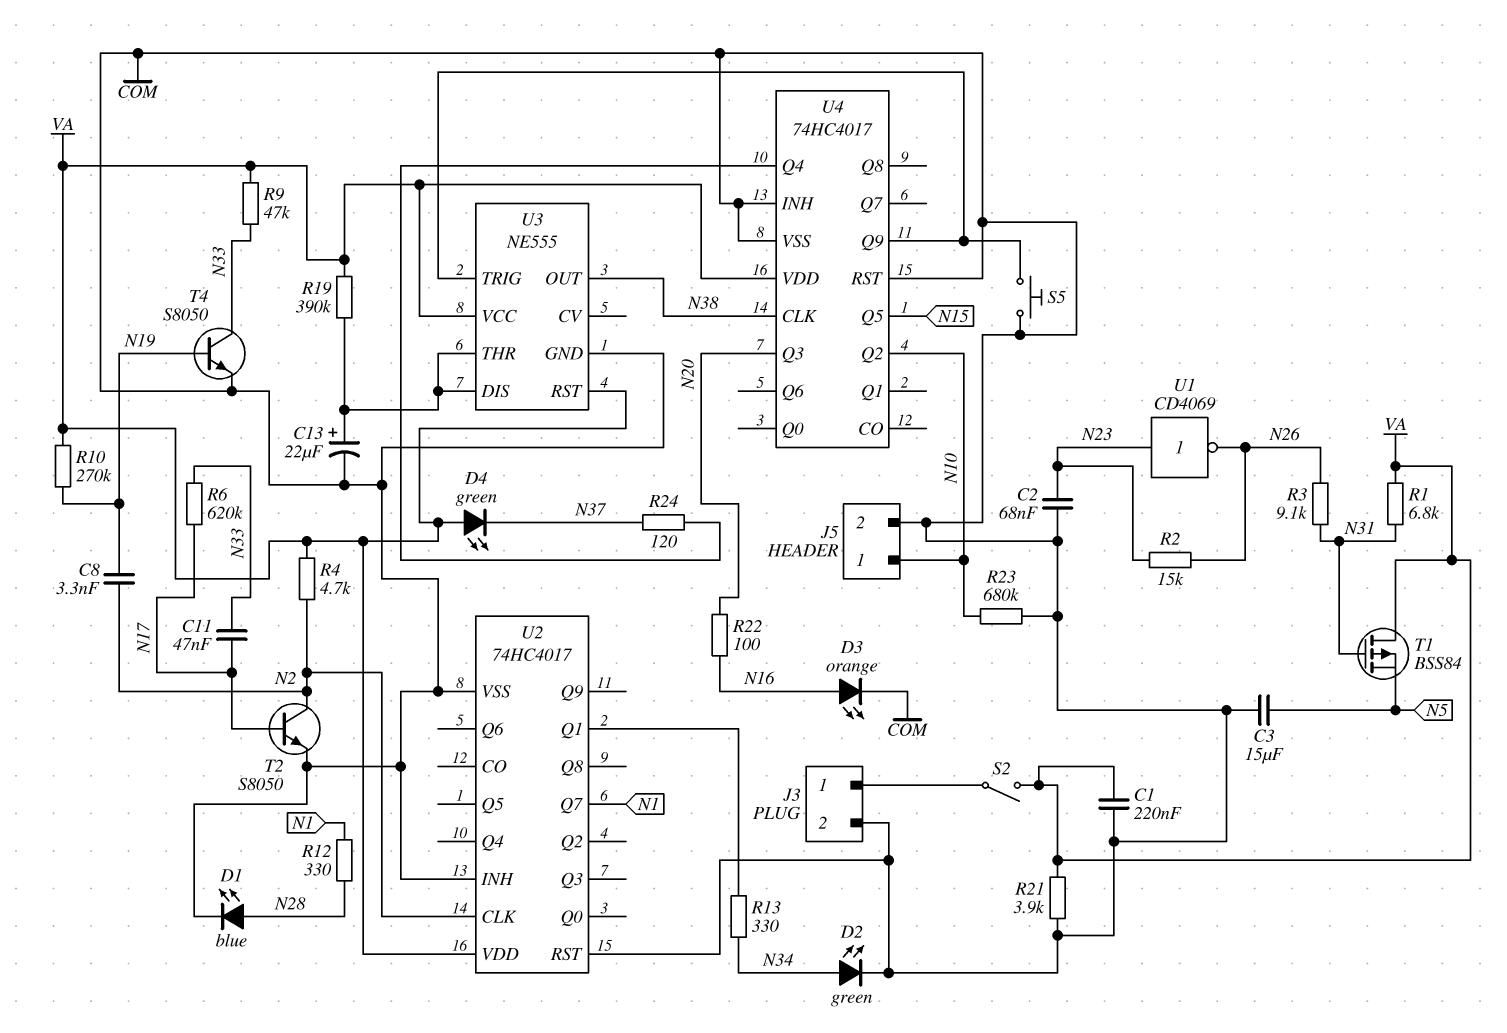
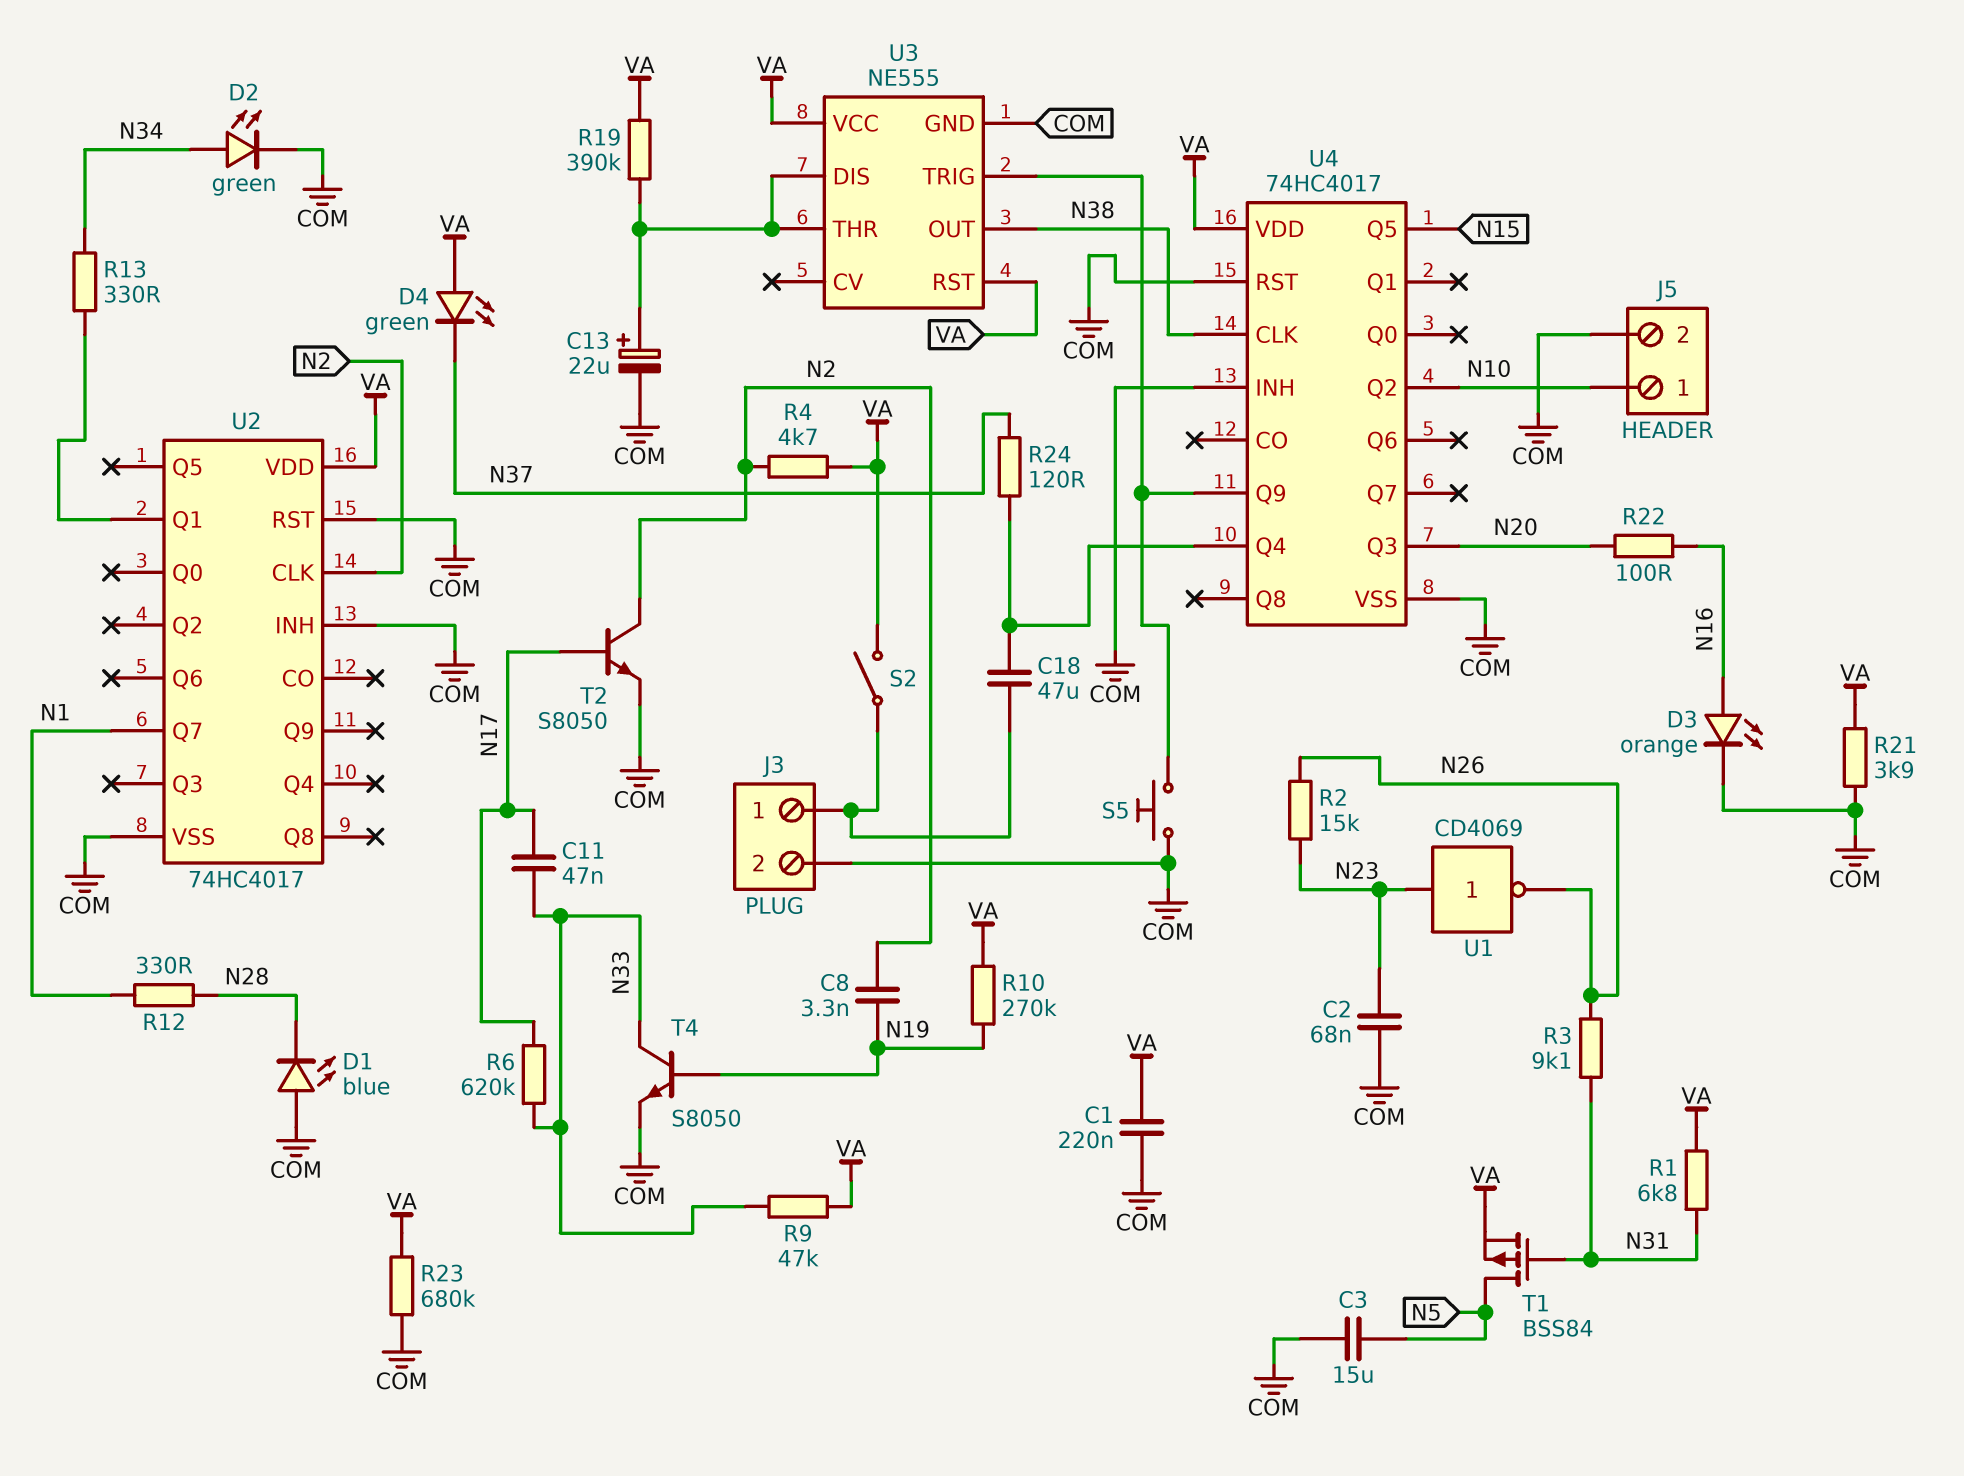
C18: none -> 47uF (J3/1, U4/Q4)
D1: LED blue (A N28, K COM) -> LED blue (A COM, K N28)
R23: 680k (COM, N10) -> 680k (COM, VA)
T1: PMOS BSS84 (G N31, D VA, S N5) -> PMOS BSS84 (G N31, D N5, S VA)

